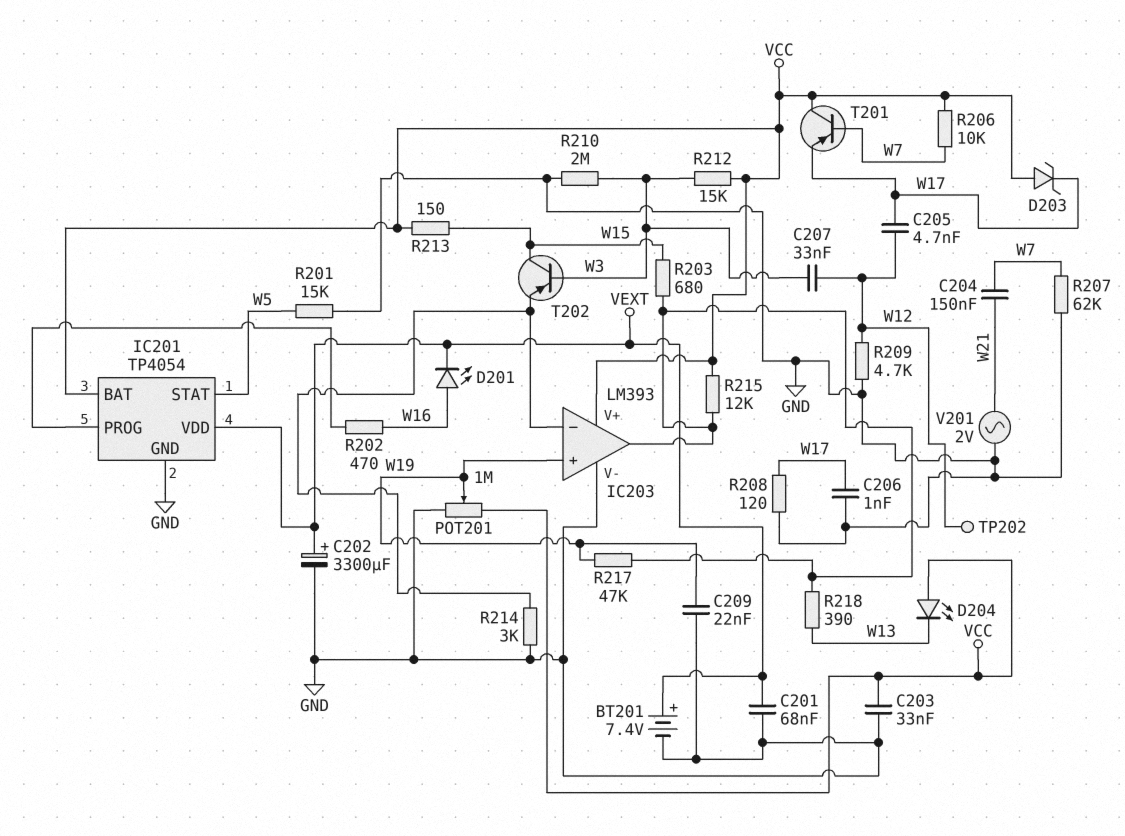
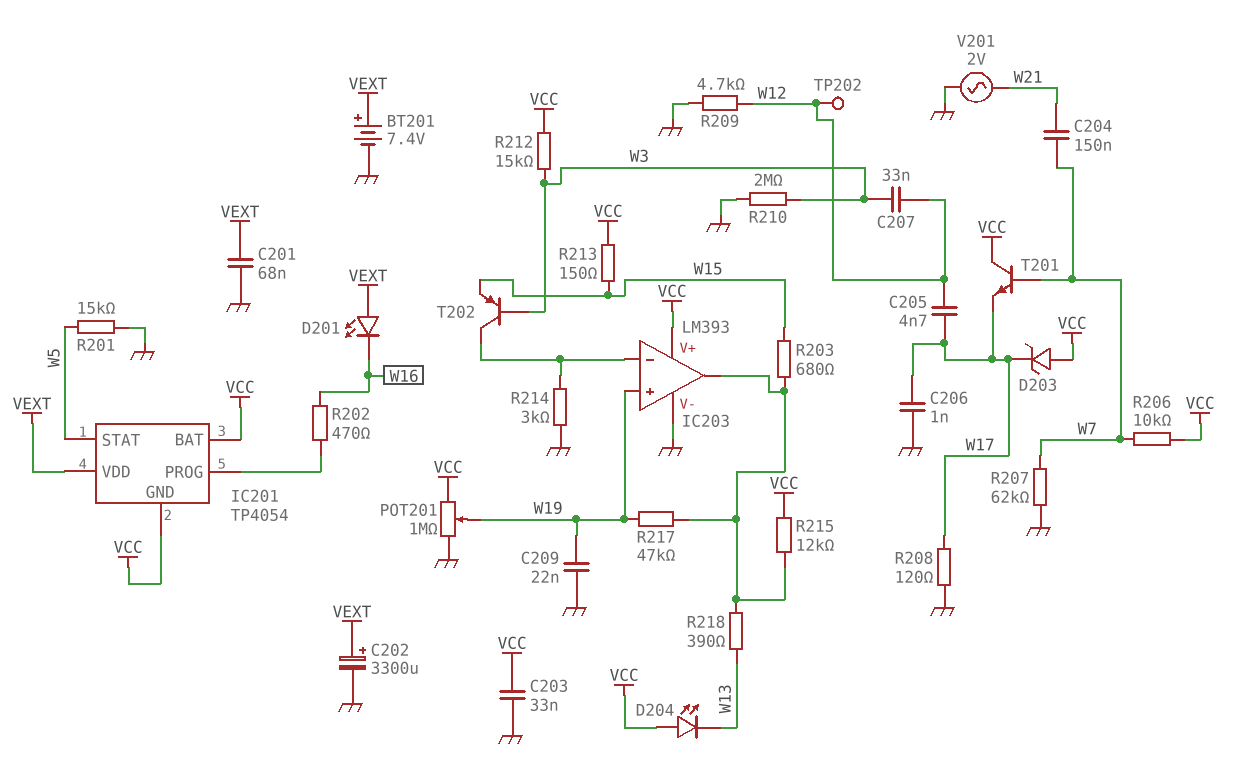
D201: LED (A W16, K VEXT) -> LED (A VEXT, K W16)
IC201 pin GND: GND -> VCC
T201: PNP (B W7, C VCC, E W17) -> NPN (B W7, C VCC, E W17)
T202: PNP (B W3, C W15, E IC203/in-) -> PNP (B W3, C IC203/in-, E W15)

